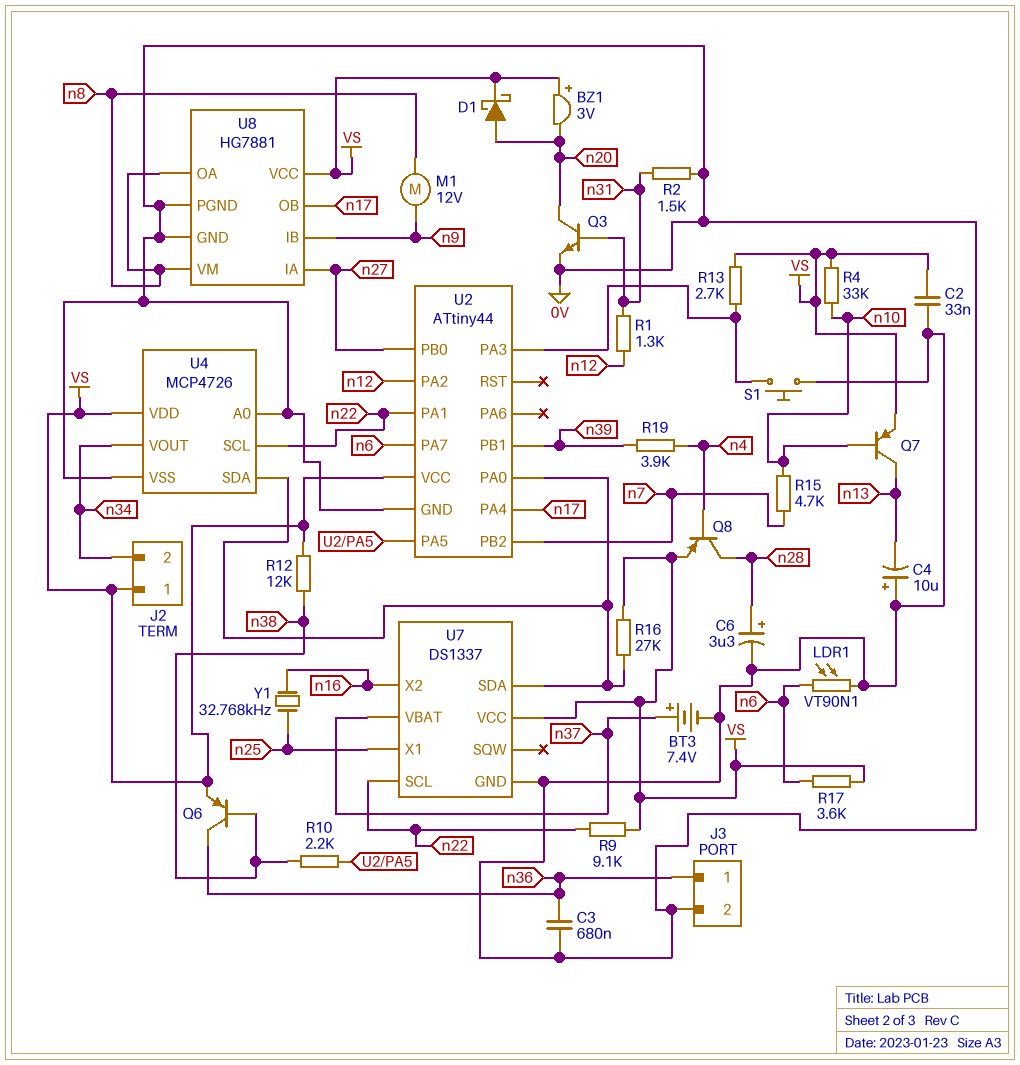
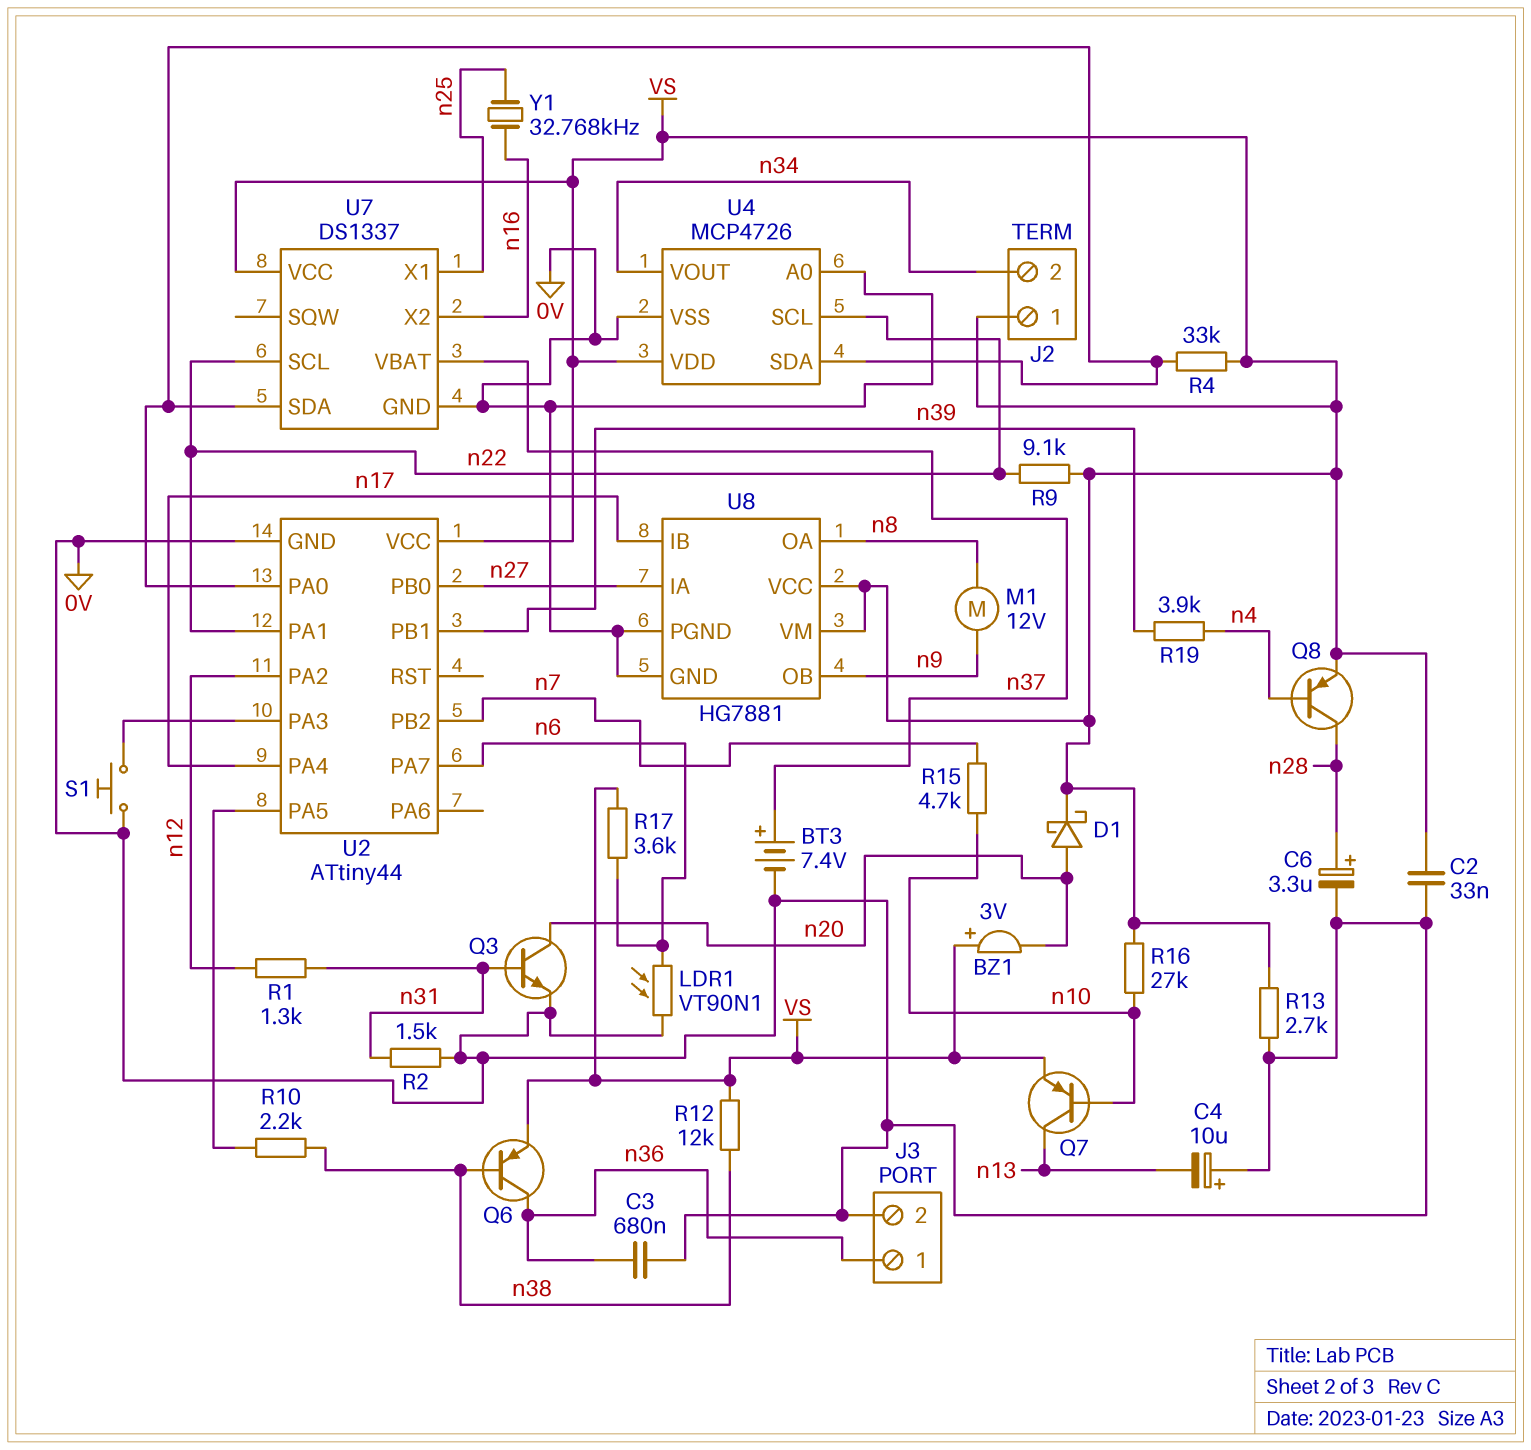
R4: 33k (VS, n10) -> 33k (U2/PA0, VS)
R13: 2.7k (U2/PA3, VS) -> 2.7k (0V, VS)
R16: 27k (U2/PA0, VS) -> 27k (VS, n10)
U8 pin IB: n9 -> n17
U8 pin OB: n17 -> n9
U8 pin VM: n8 -> VS

